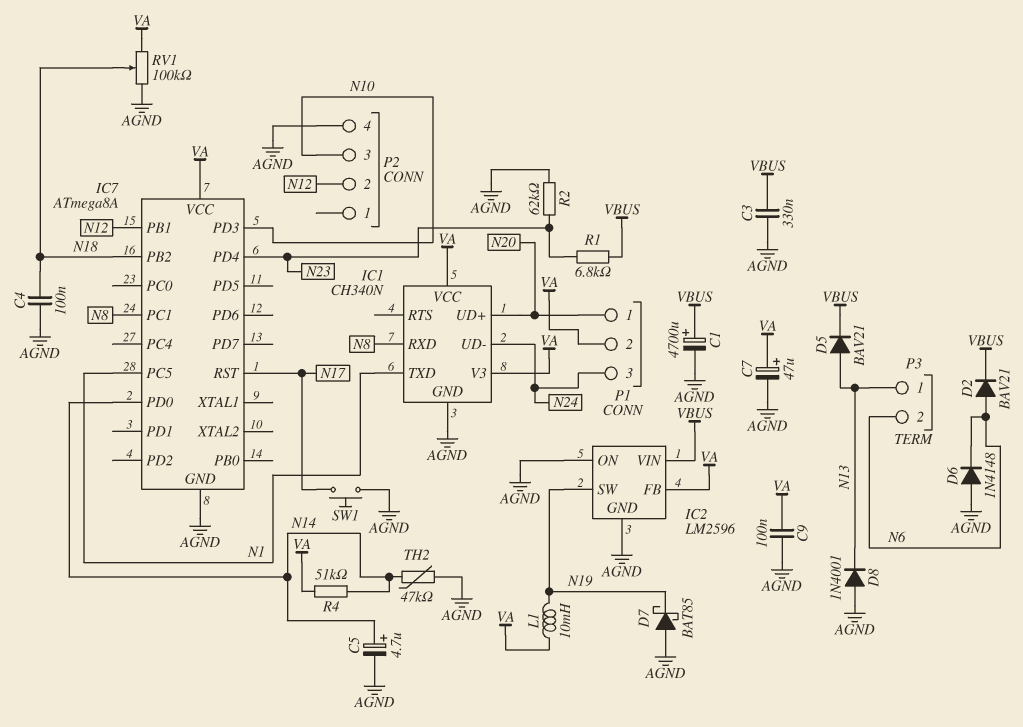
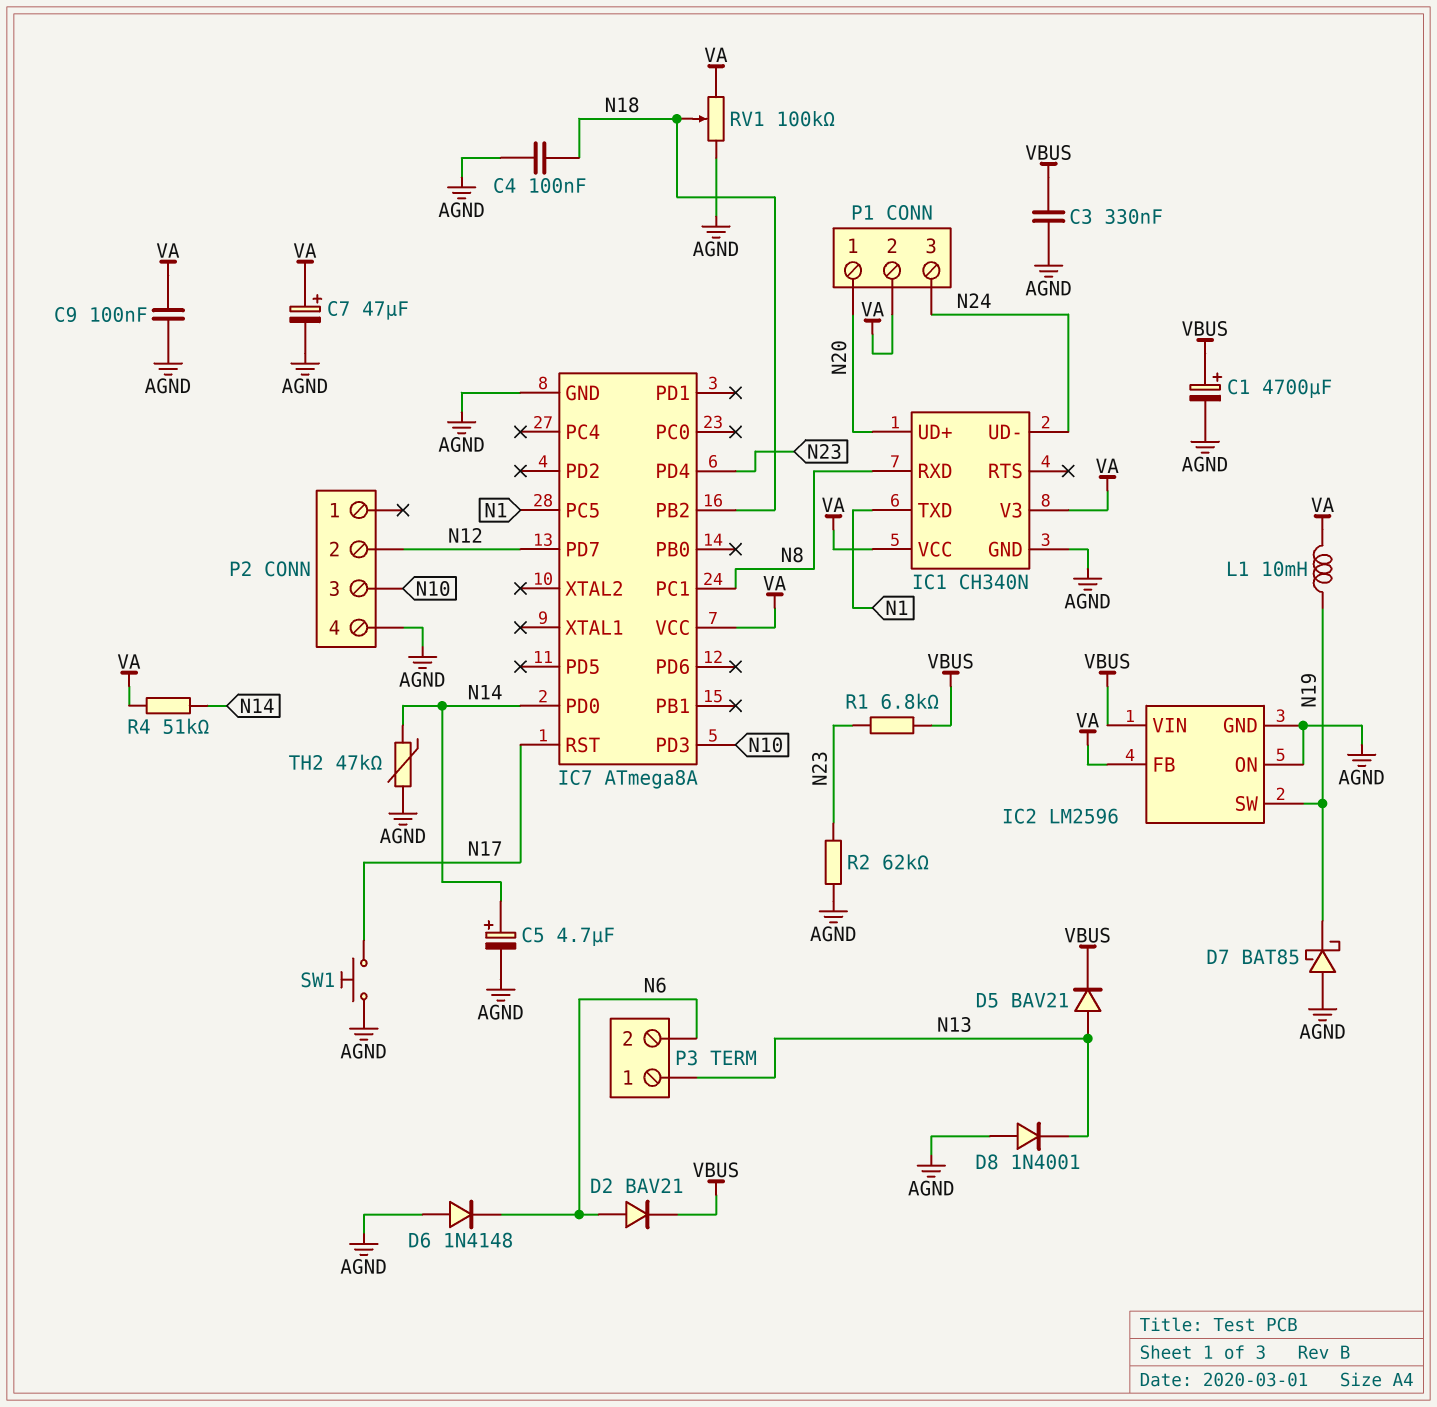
IC7 pin PB1: N12 -> none
IC7 pin PD7: none -> N12

